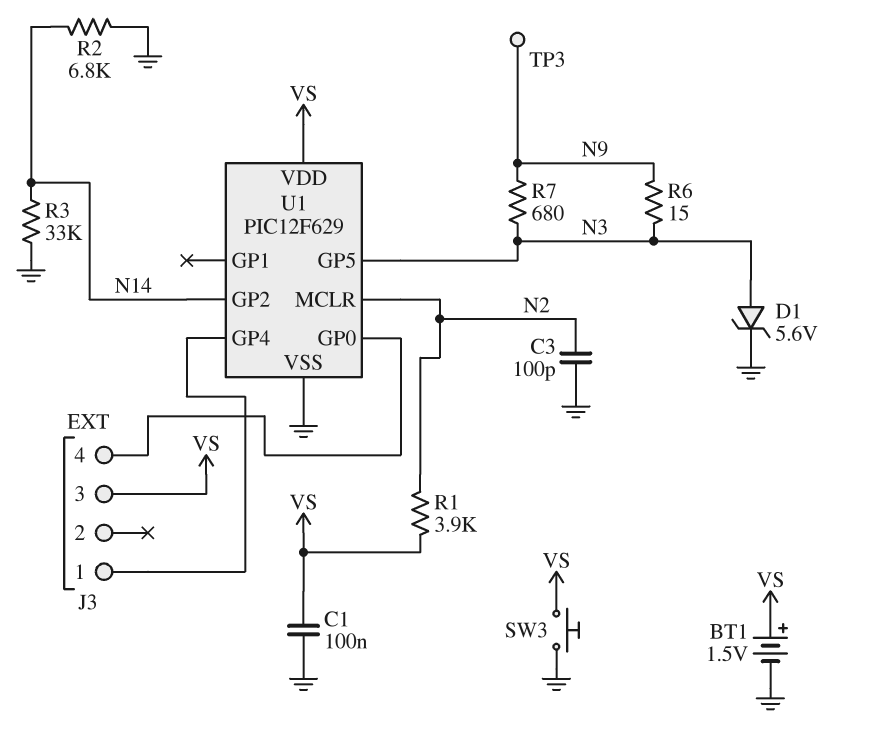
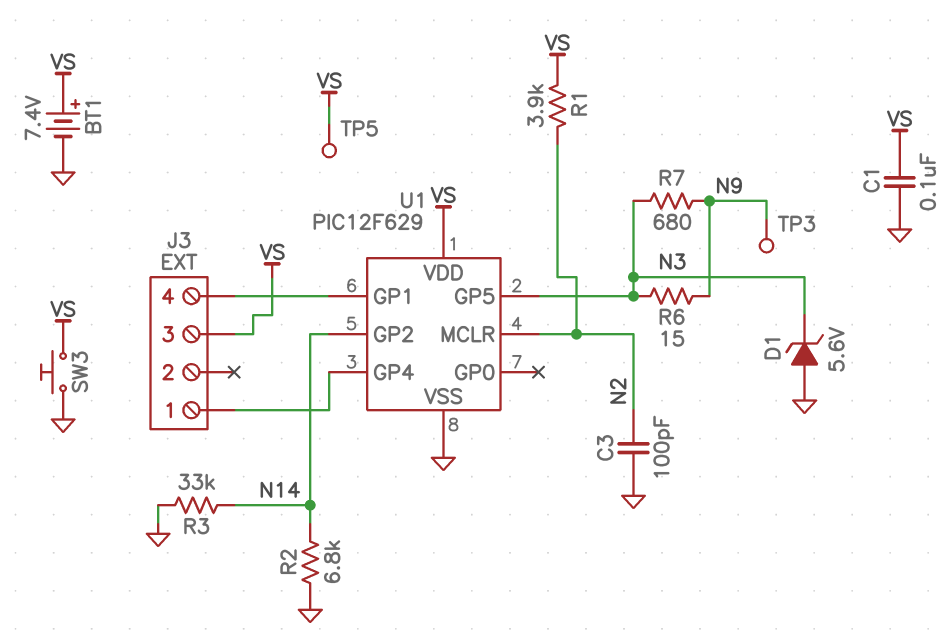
BT1: 1.5V (plus VS, minus GND) -> 7.4V (plus VS, minus GND)
D1: zener 5.6V (A N3, K GND) -> zener 5.6V (A GND, K N3)
TP5: none -> test point (VS)
U1 pin GP0: J3/4 -> none
U1 pin GP1: none -> J3/4

